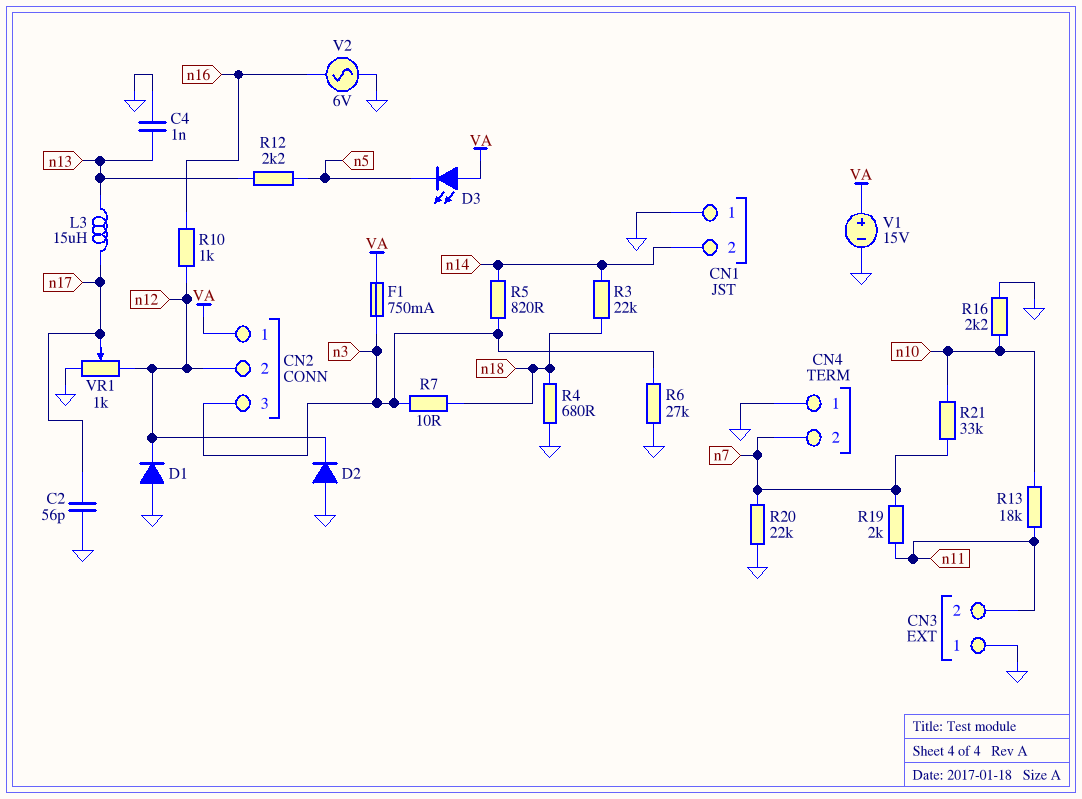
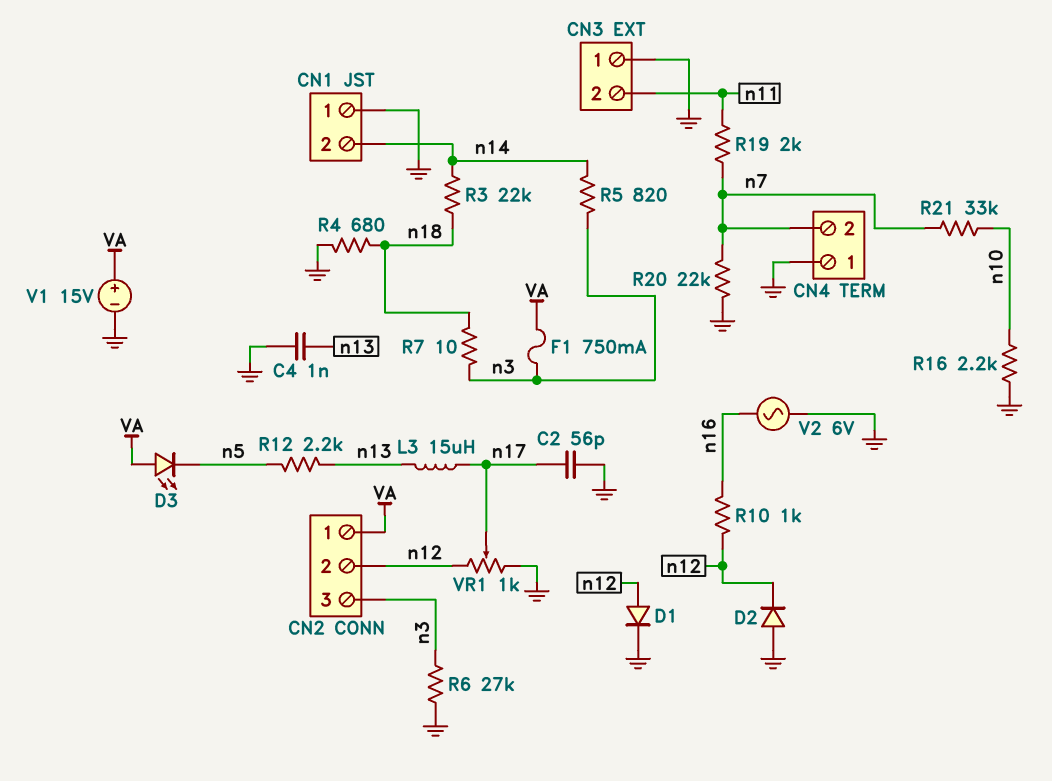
D1: diode (A GND, K n12) -> diode (A n12, K GND)
R13: 18k (n10, n11) -> none

